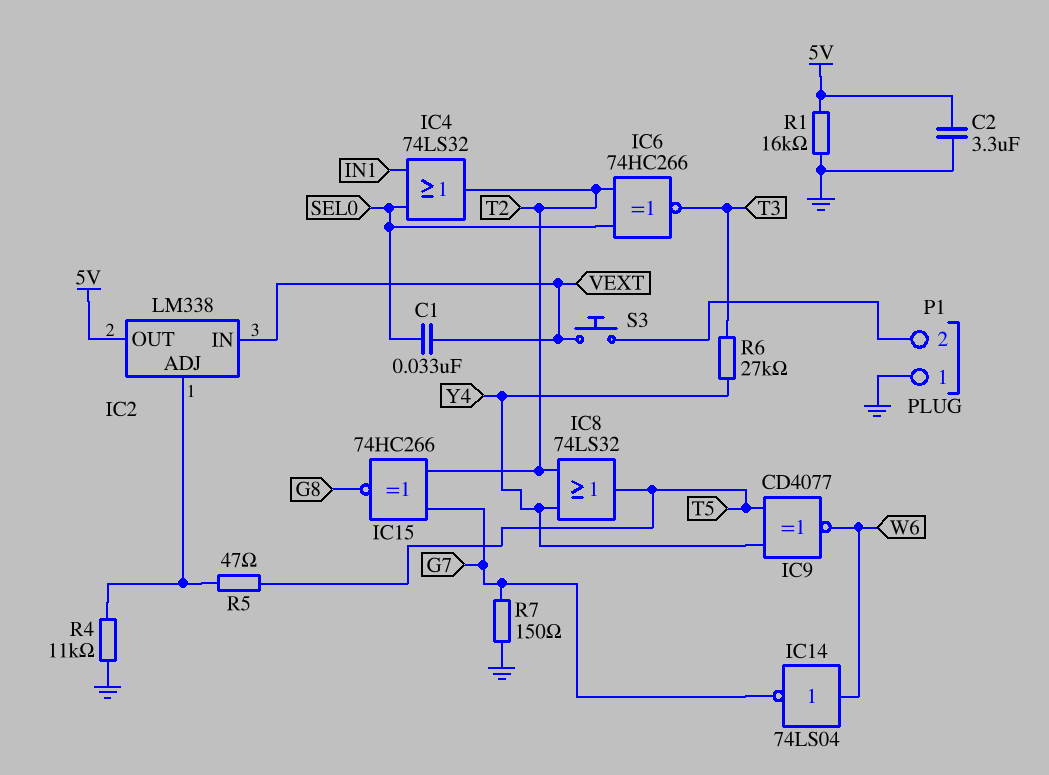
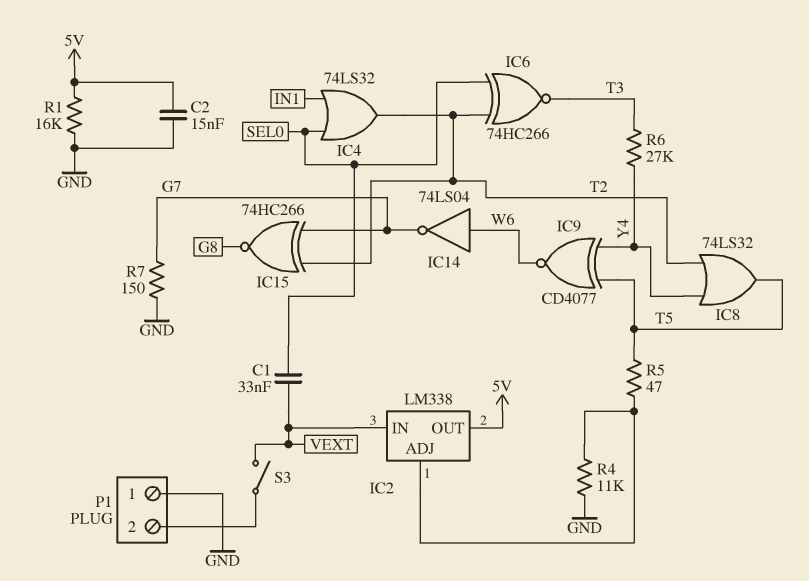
C2: 3.3uF (5V, GND) -> 15nF (5V, GND)
S3: button (P1/2, VEXT) -> switch (P1/2, VEXT)

